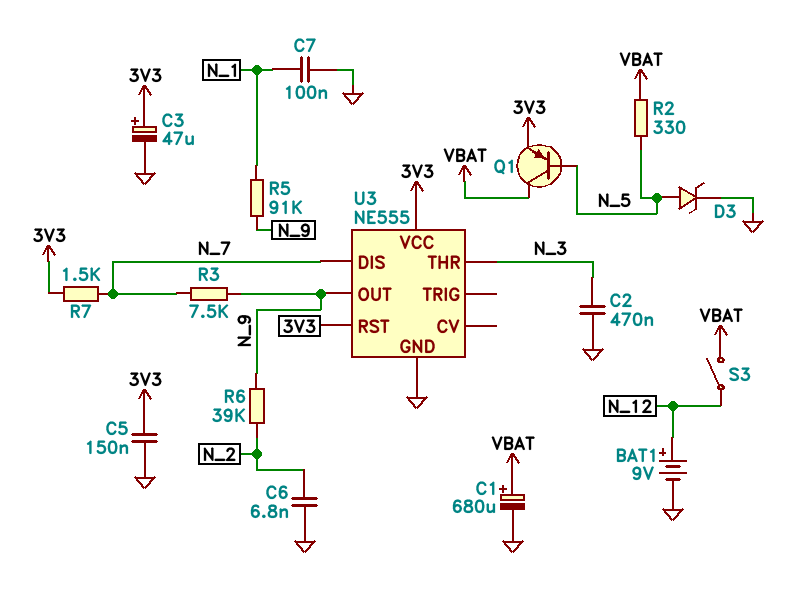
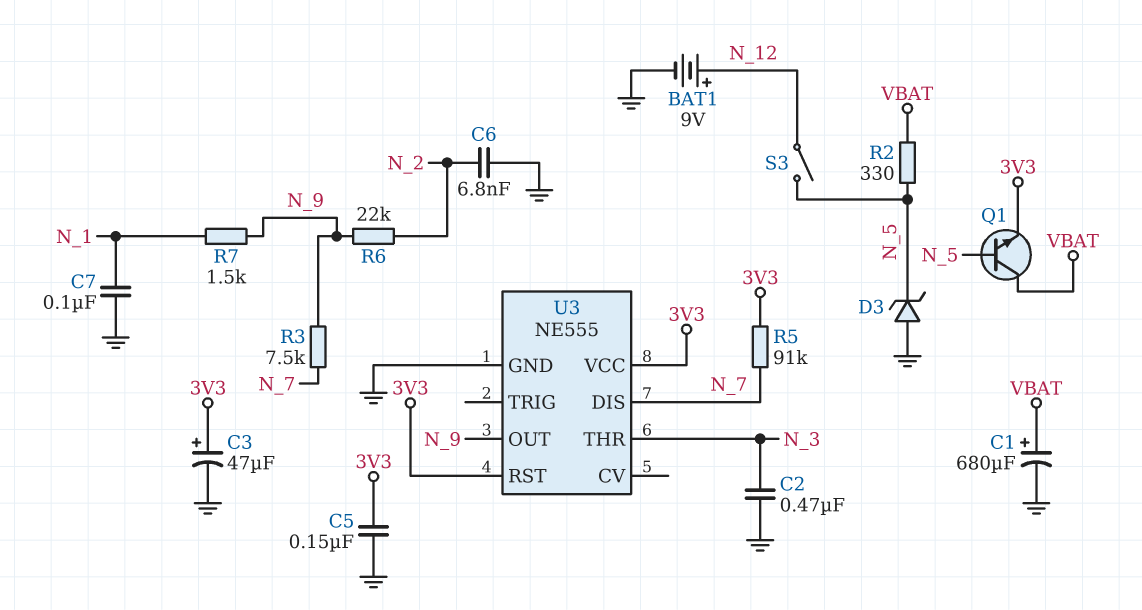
D3: zener (A N_5, K GND) -> zener (A GND, K N_5)
Q1: PNP (B N_5, C VBAT, E 3V3) -> NPN (B N_5, C VBAT, E 3V3)
R5: 91k (N_1, N_9) -> 91k (3V3, N_7)
R6: 39k (N_2, N_9) -> 22k (N_2, N_9)
R7: 1.5k (3V3, N_7) -> 1.5k (N_1, N_9)
S3: switch (N_12, VBAT) -> switch (N_5, N_12)

